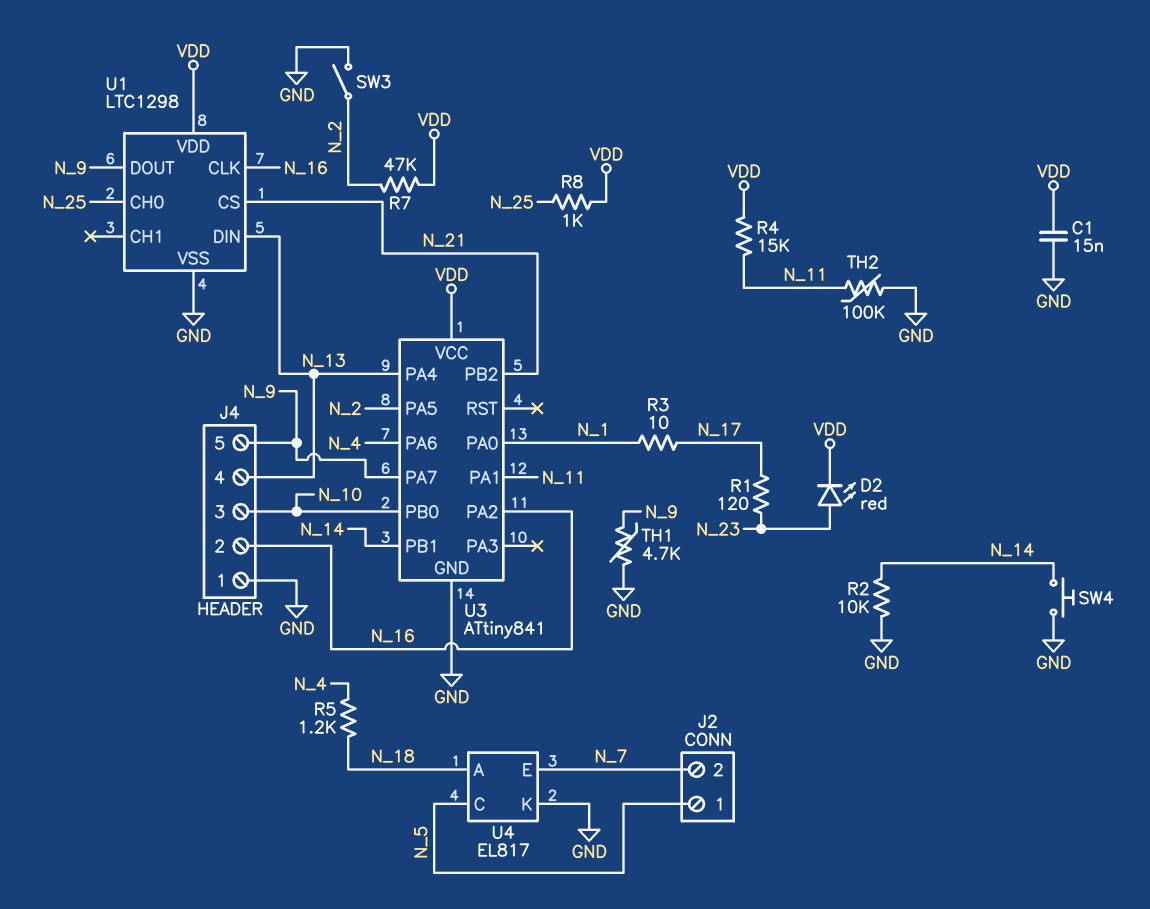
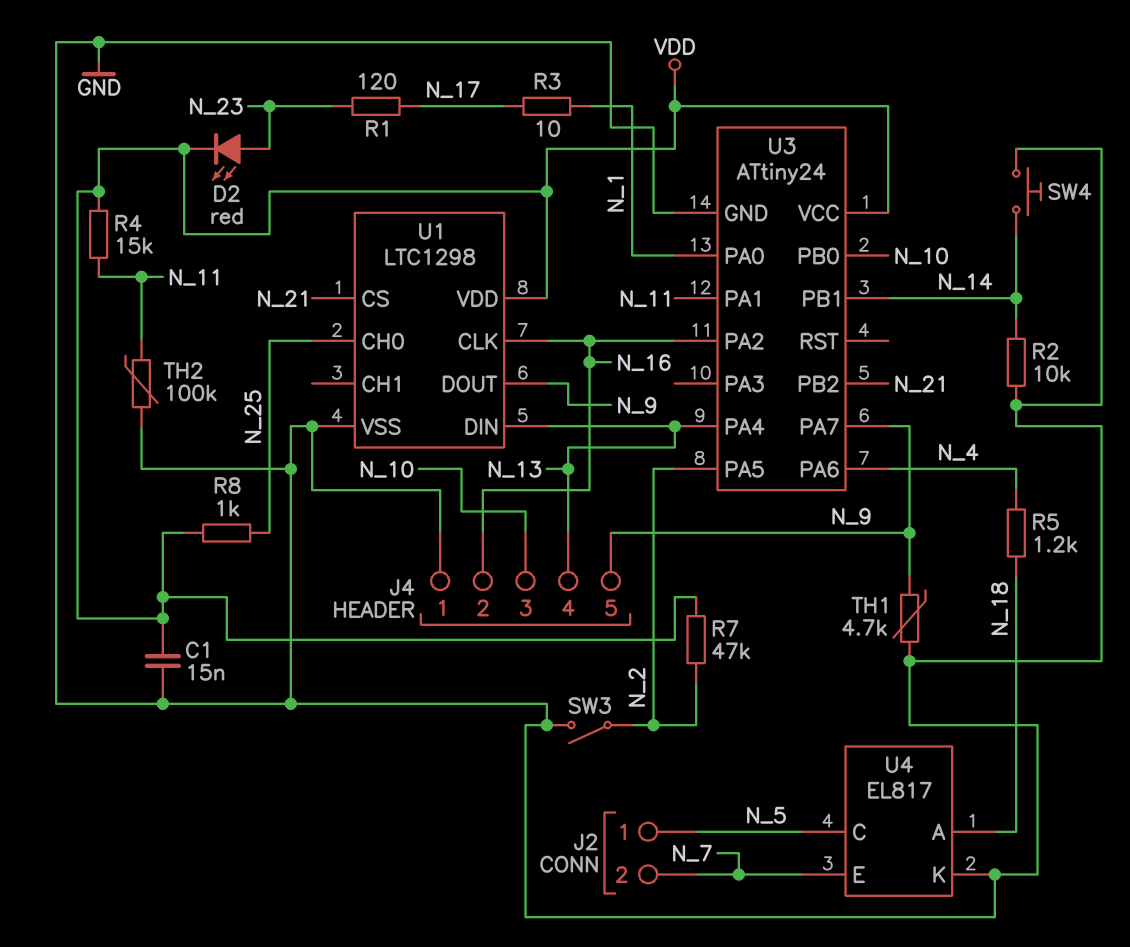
U3: ATtiny841 -> ATtiny24

